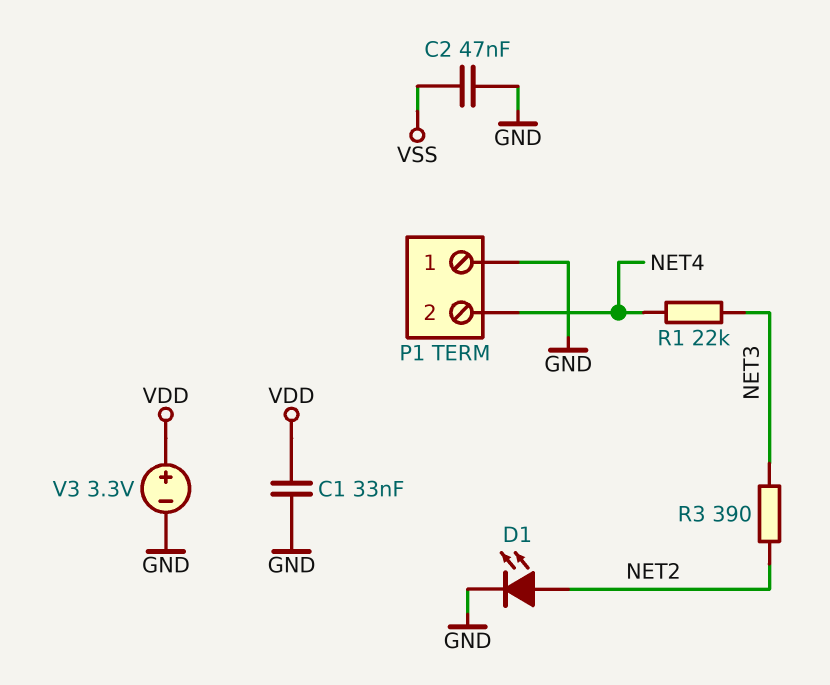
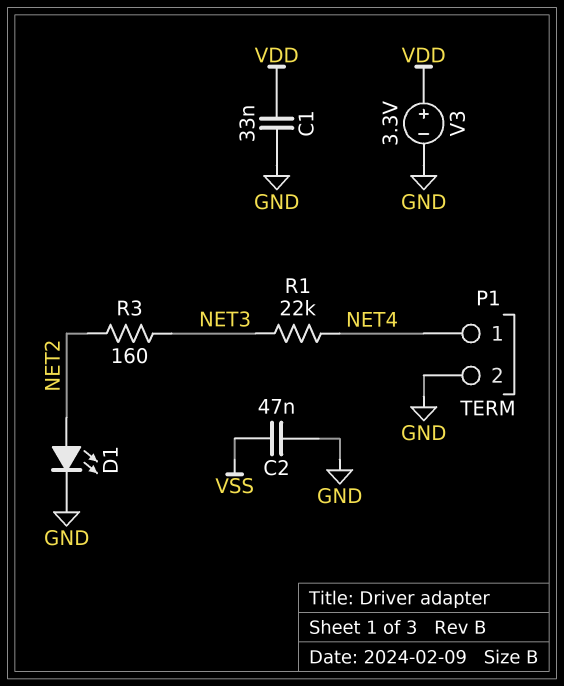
P1 pin 1: GND -> NET4
P1 pin 2: NET4 -> GND
R3: 390 (NET2, NET3) -> 160 (NET2, NET3)

